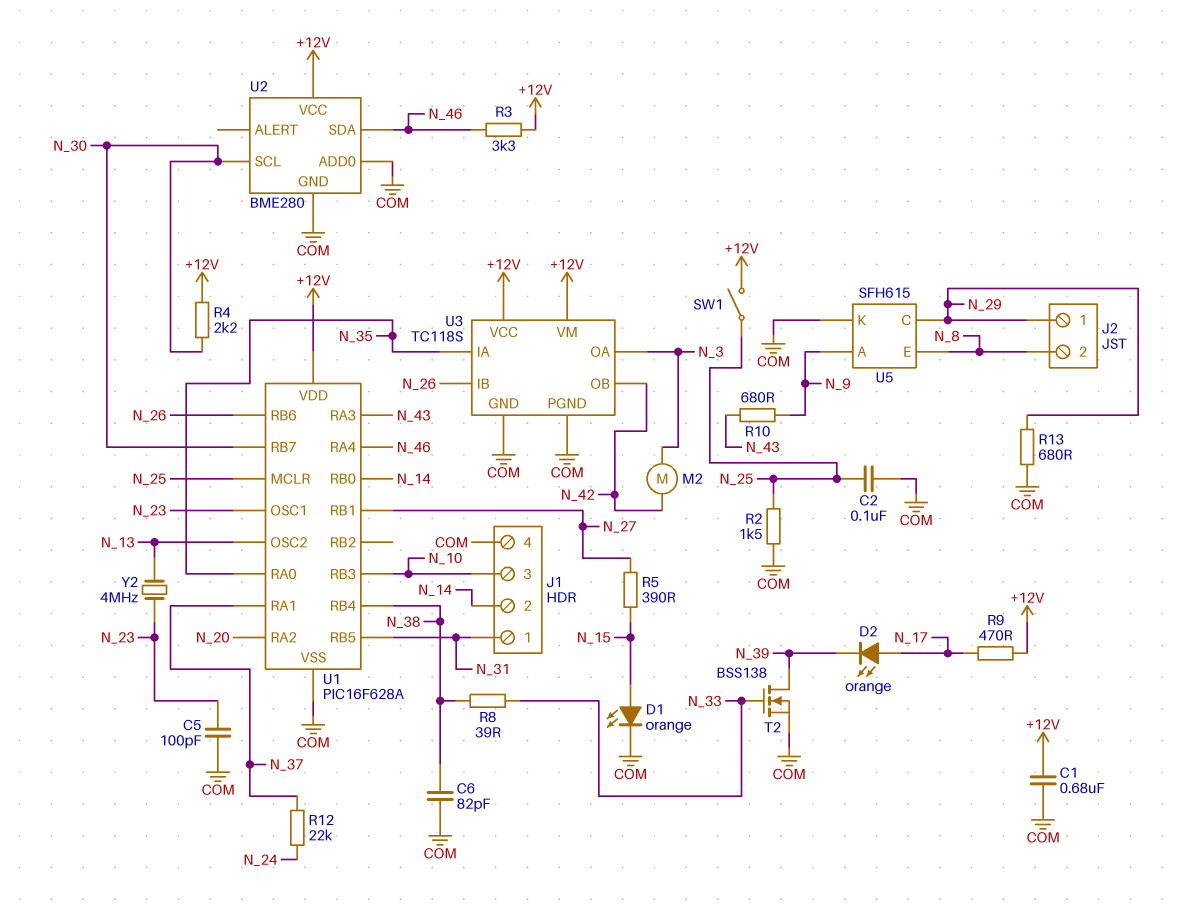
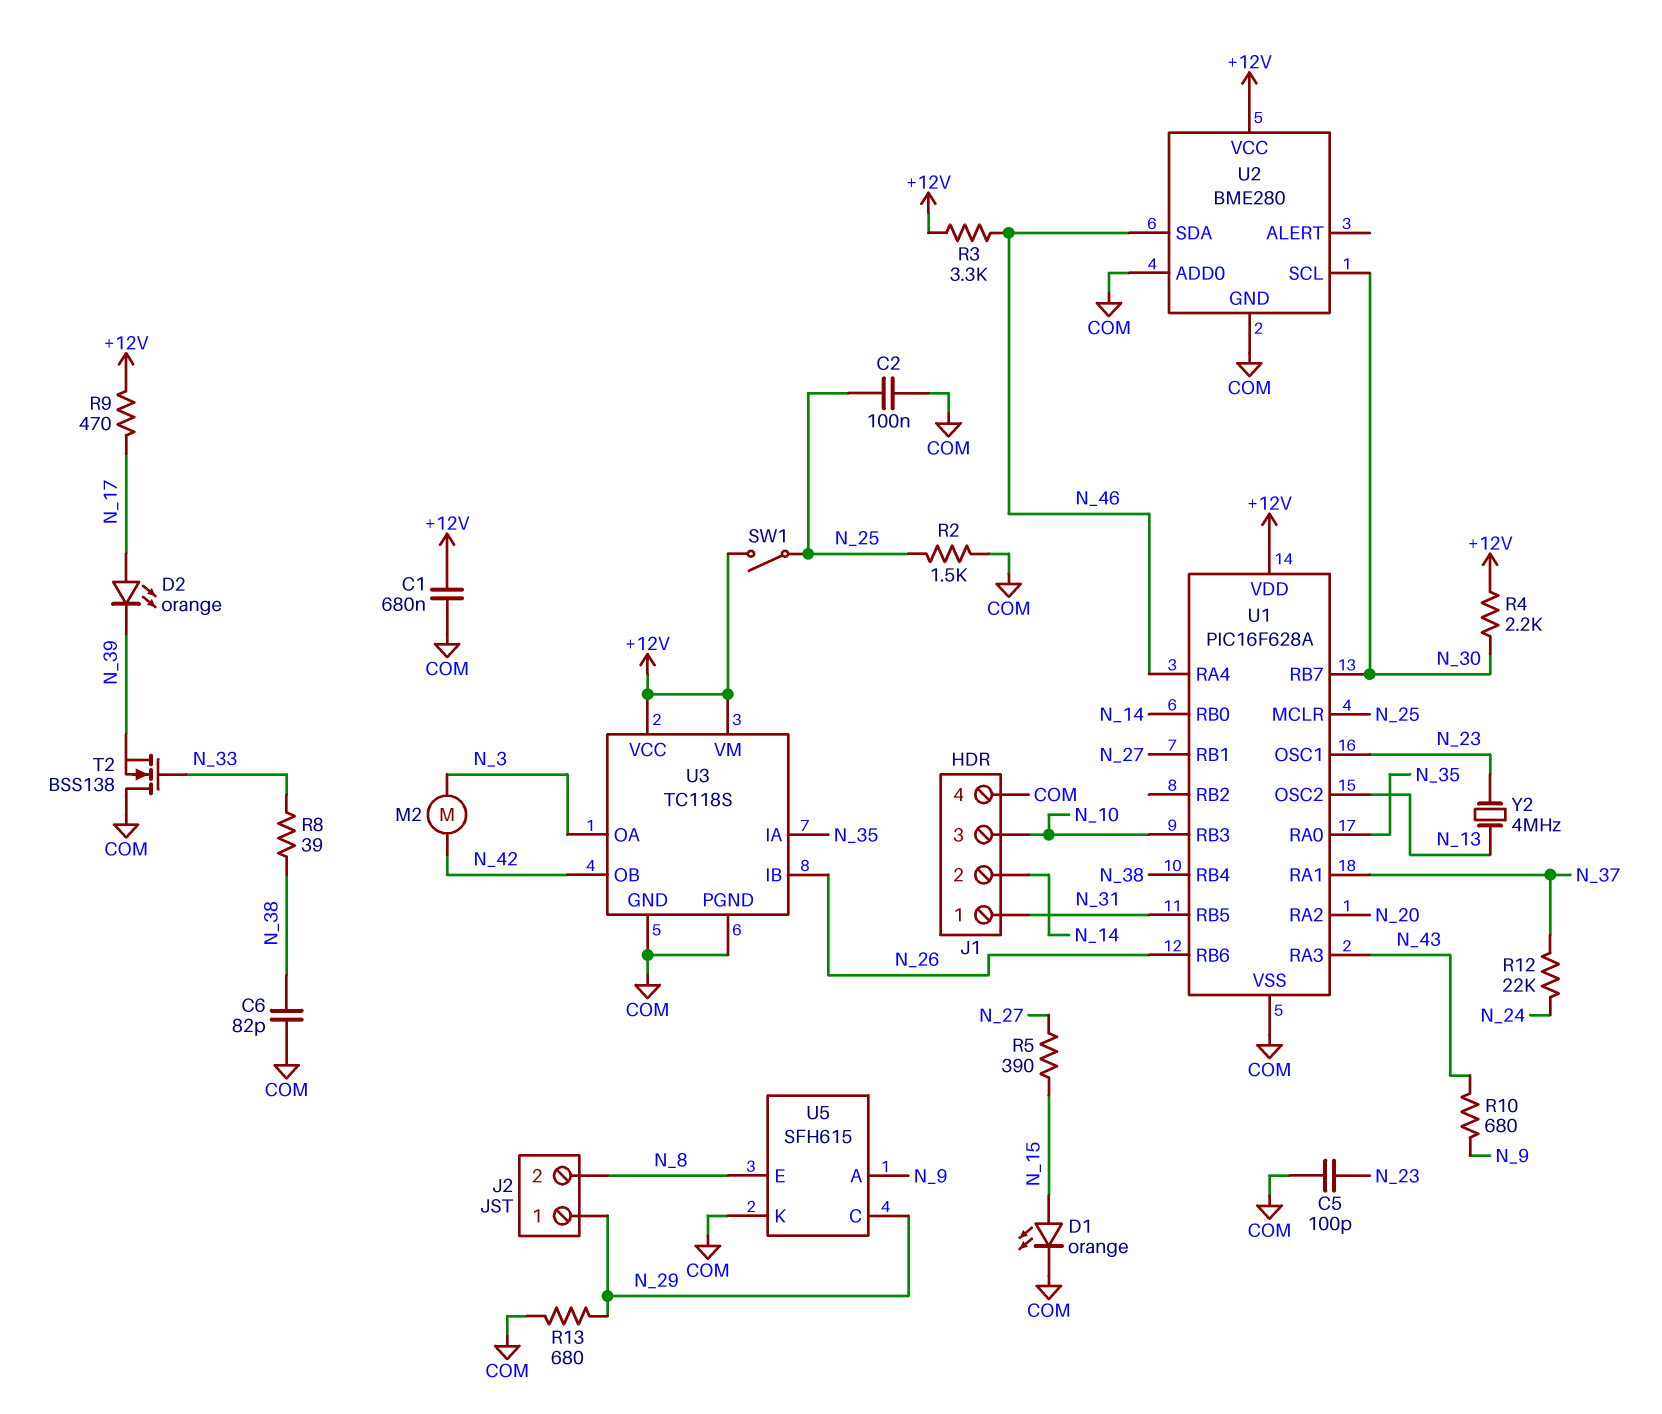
T2: NMOS BSS138 (G N_33, D N_39, S COM) -> NMOS BSS138 (G N_33, D COM, S N_39)

